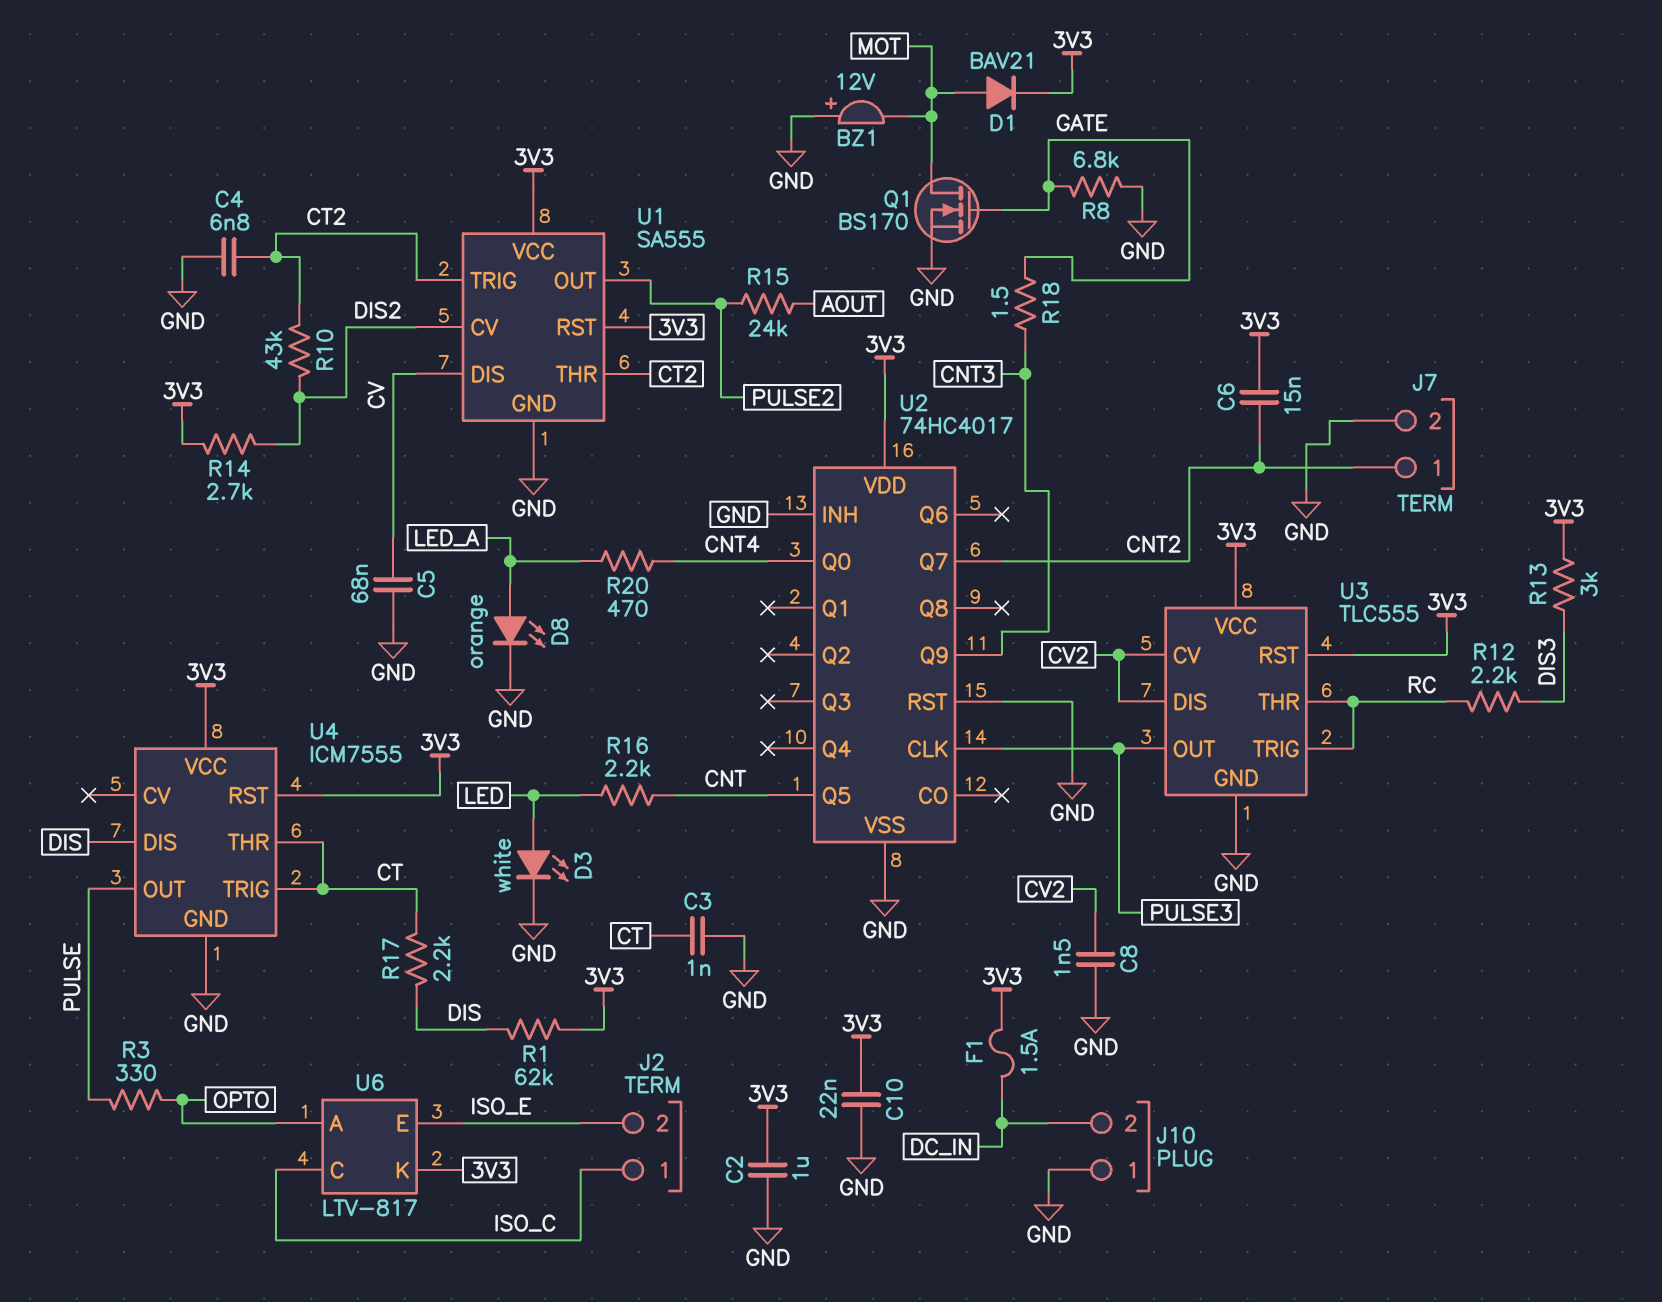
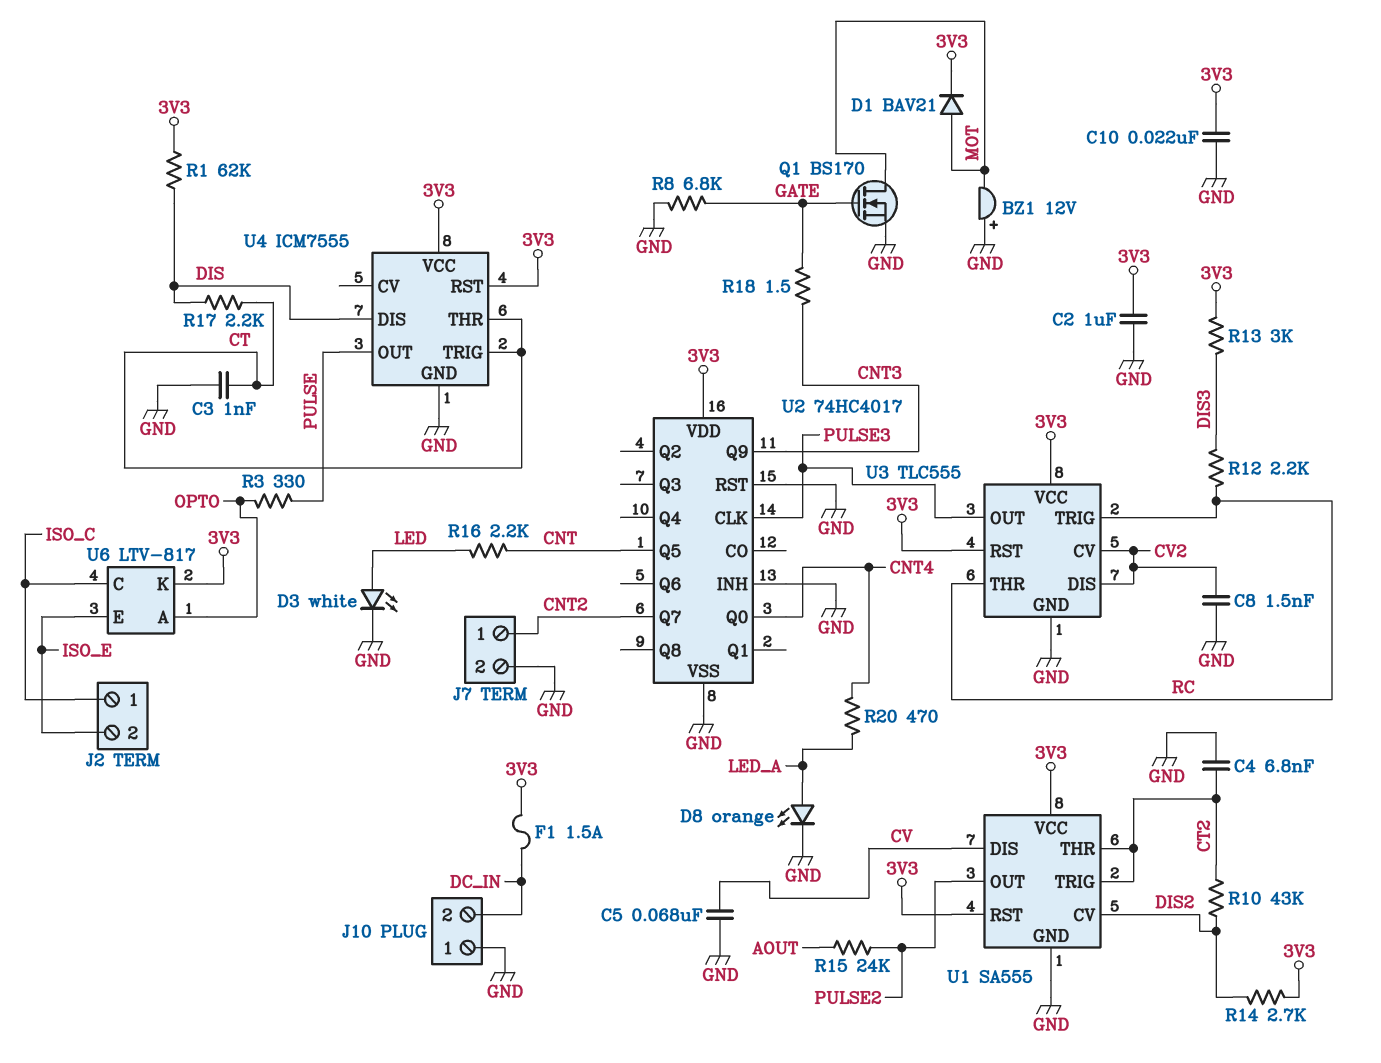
C6: 15nF (3V3, CNT2) -> none

